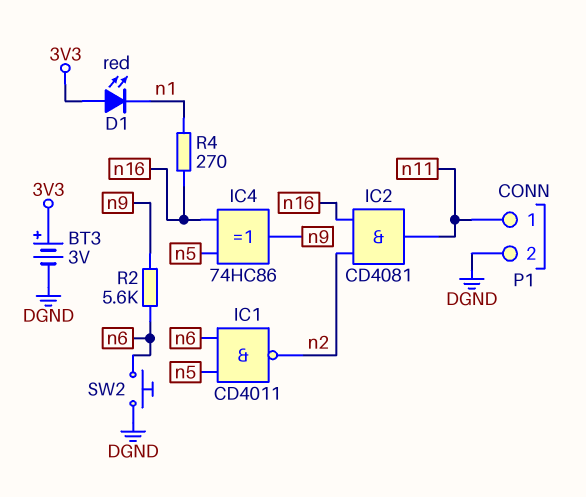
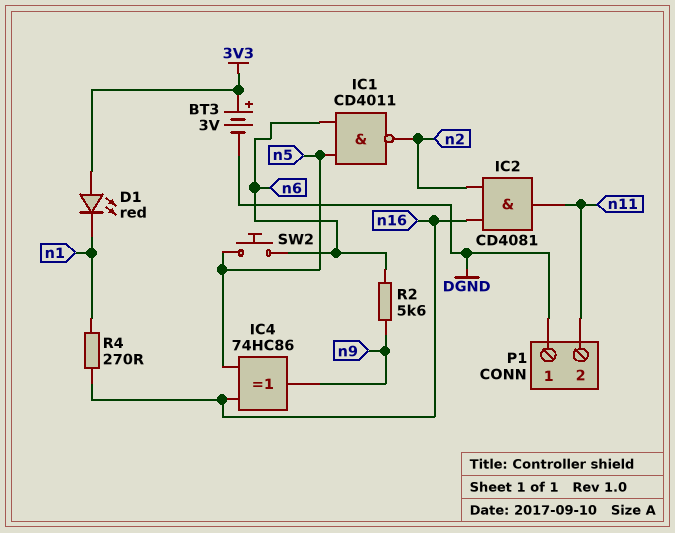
P1 pin 1: n11 -> DGND
P1 pin 2: DGND -> n11
SW2: button (DGND, n6) -> button (n5, n6)

